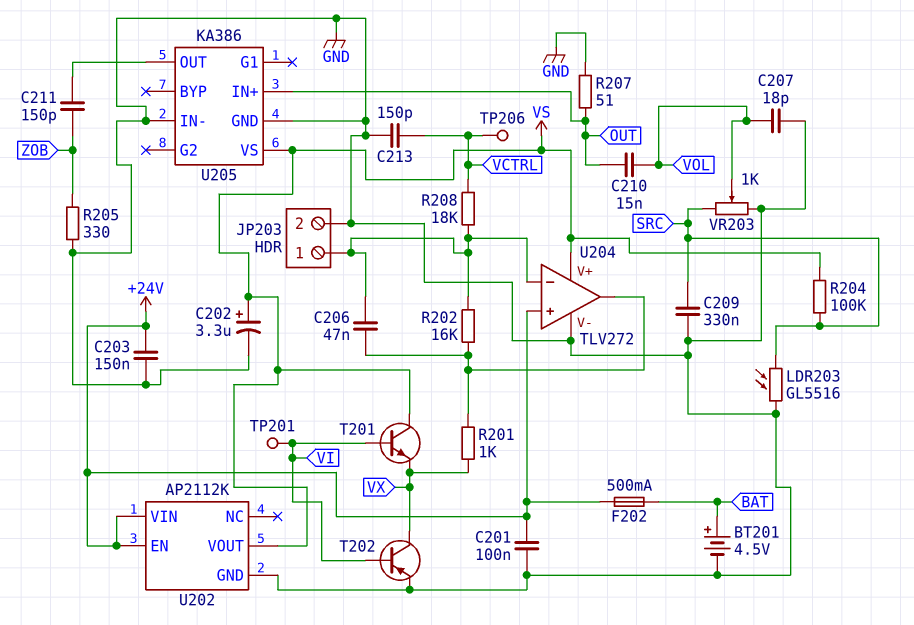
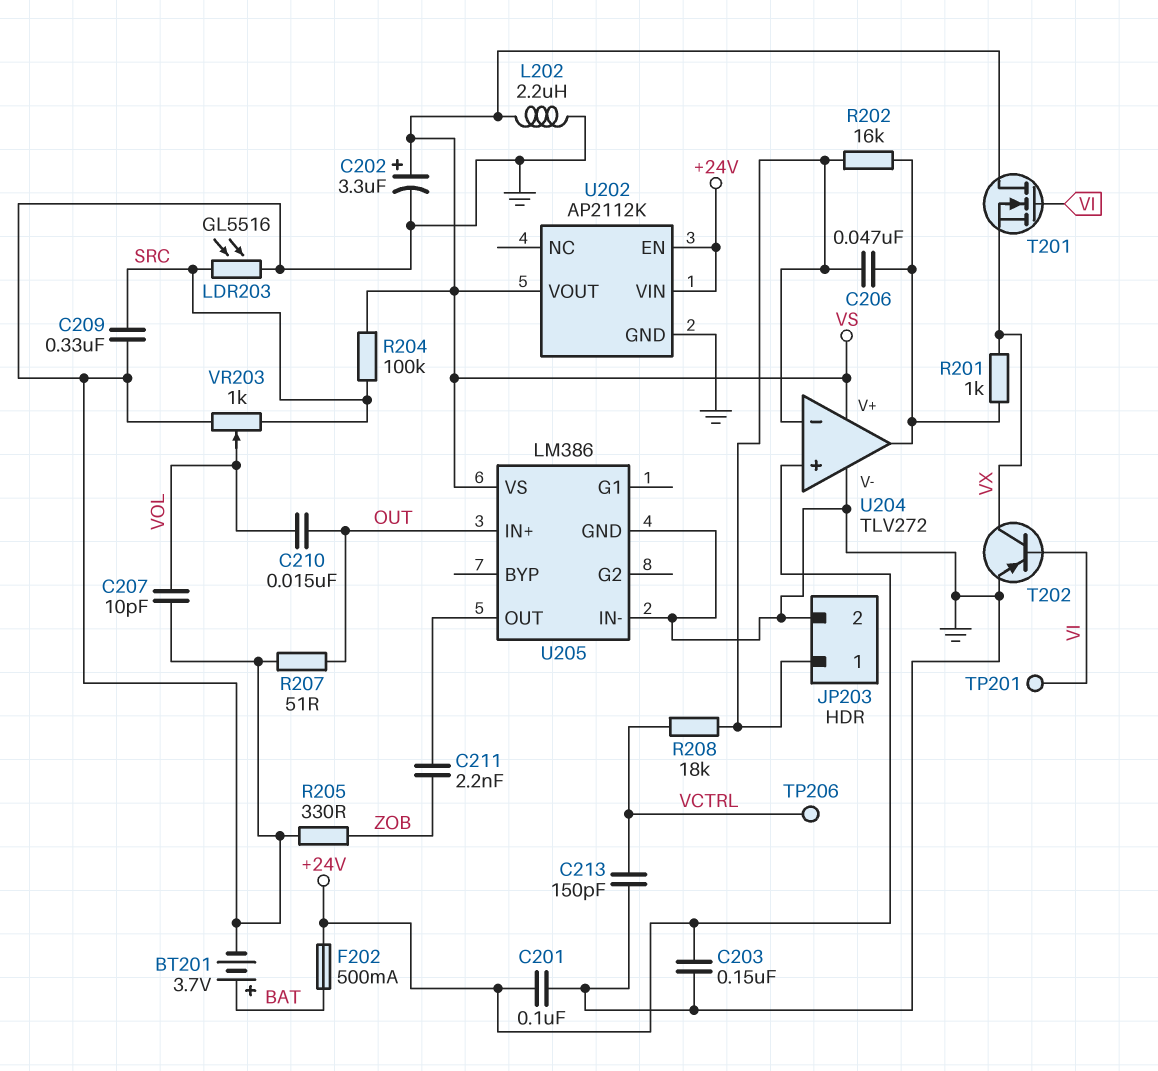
BT201: 4.5V (plus BAT, minus GND) -> 3.7V (plus BAT, minus GND)
C207: 18pF (GND, VOL) -> 10pF (GND, VOL)
C211: 150pF (U205/OUT, ZOB) -> 2.2nF (U205/OUT, ZOB)
L202: none -> 2.2uH (GND, VS)
T201: NPN (B VI, C VS, E VX) -> NMOS (G VI, D VS, S VX)
U205: KA386 -> LM386

